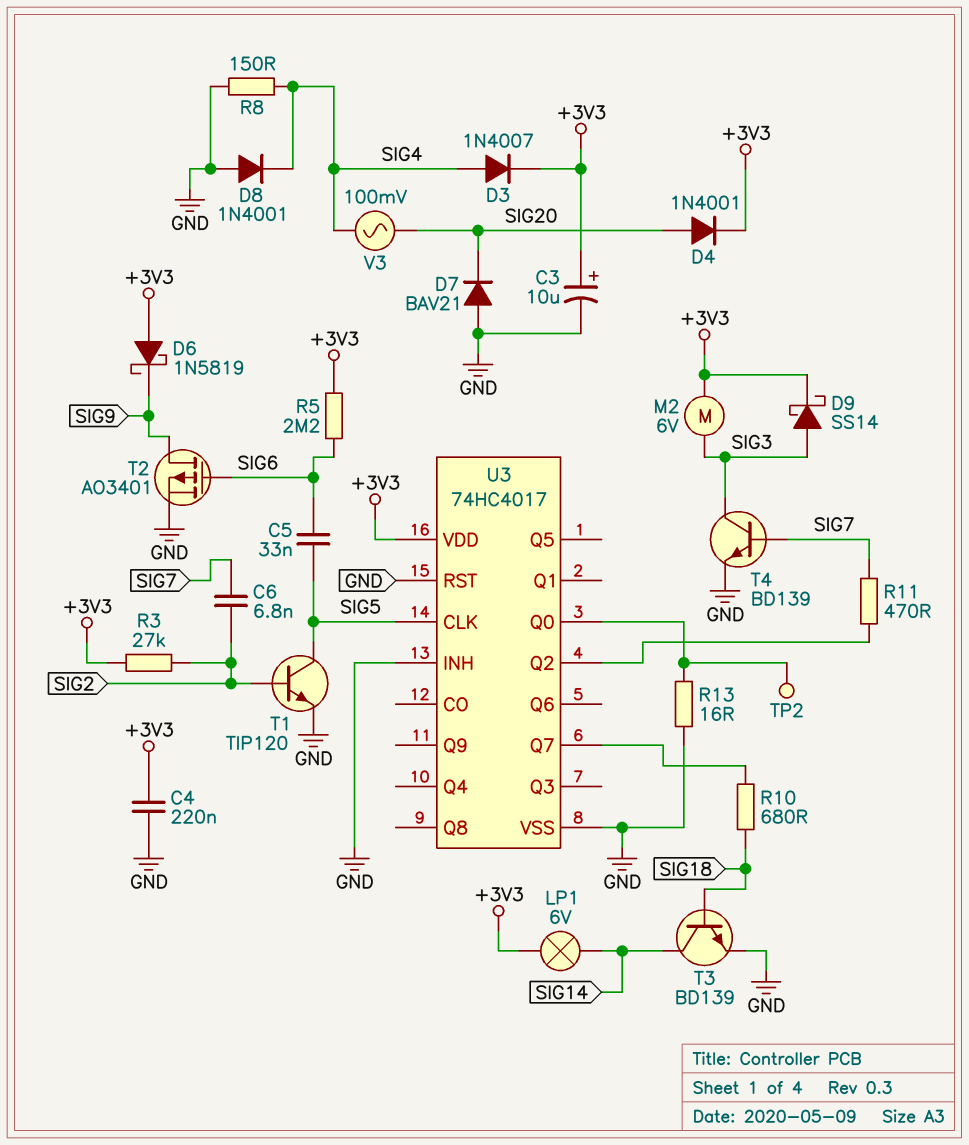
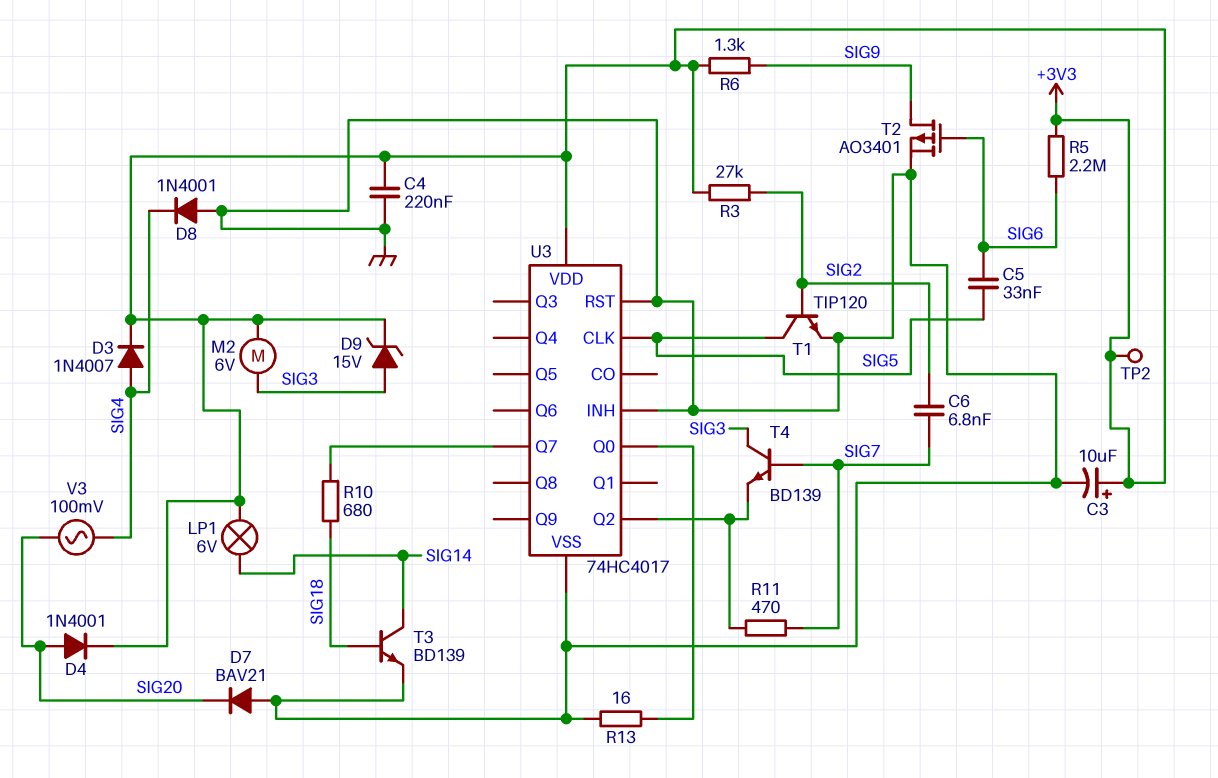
D6: schottky 1N5819 (A +3V3, K SIG9) -> none
D9: schottky SS14 (A SIG3, K +3V3) -> zener 15V (A SIG3, K +3V3)
R6: none -> 1.3k (+3V3, SIG9)
R8: 150 (GND, SIG4) -> none
T4: NPN BD139 (B SIG7, C SIG3, E GND) -> NPN BD139 (B SIG7, C SIG3, E U3/Q2)
TP2: test point (U3/Q0) -> test point (+3V3)

